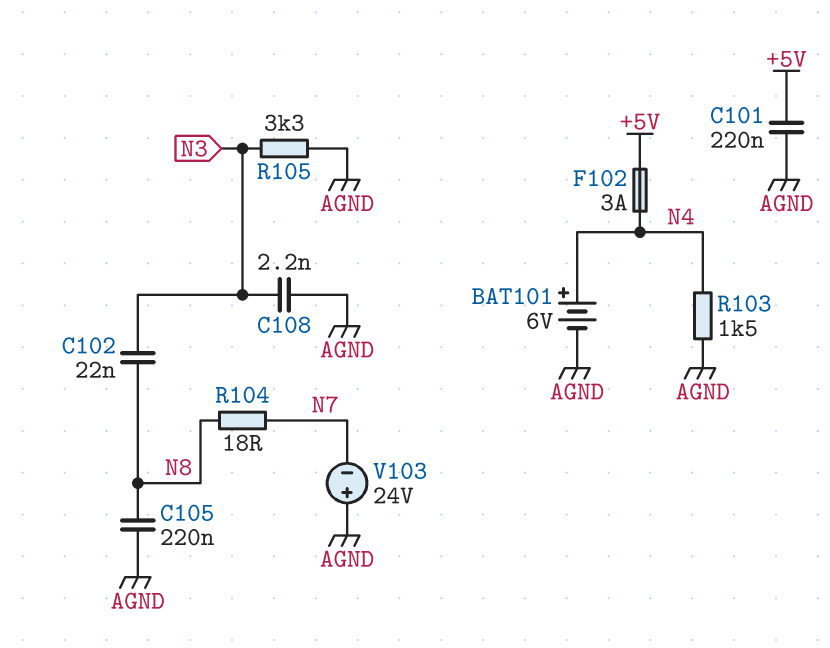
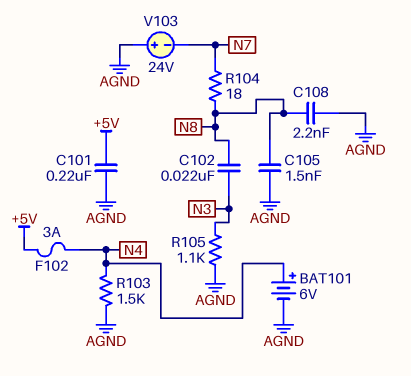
C105: 220nF (AGND, N8) -> 1.5nF (AGND, N8)
C108: 2.2nF (AGND, N3) -> 2.2nF (AGND, N8)
R105: 3.3k (AGND, N3) -> 1.1k (AGND, N3)

